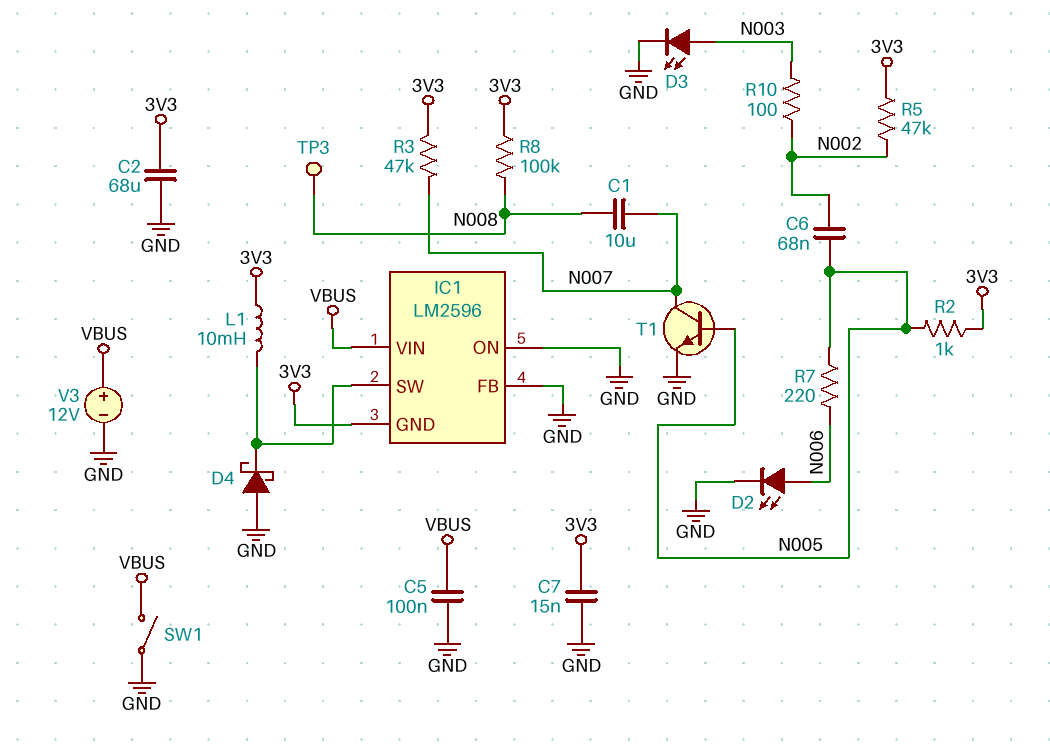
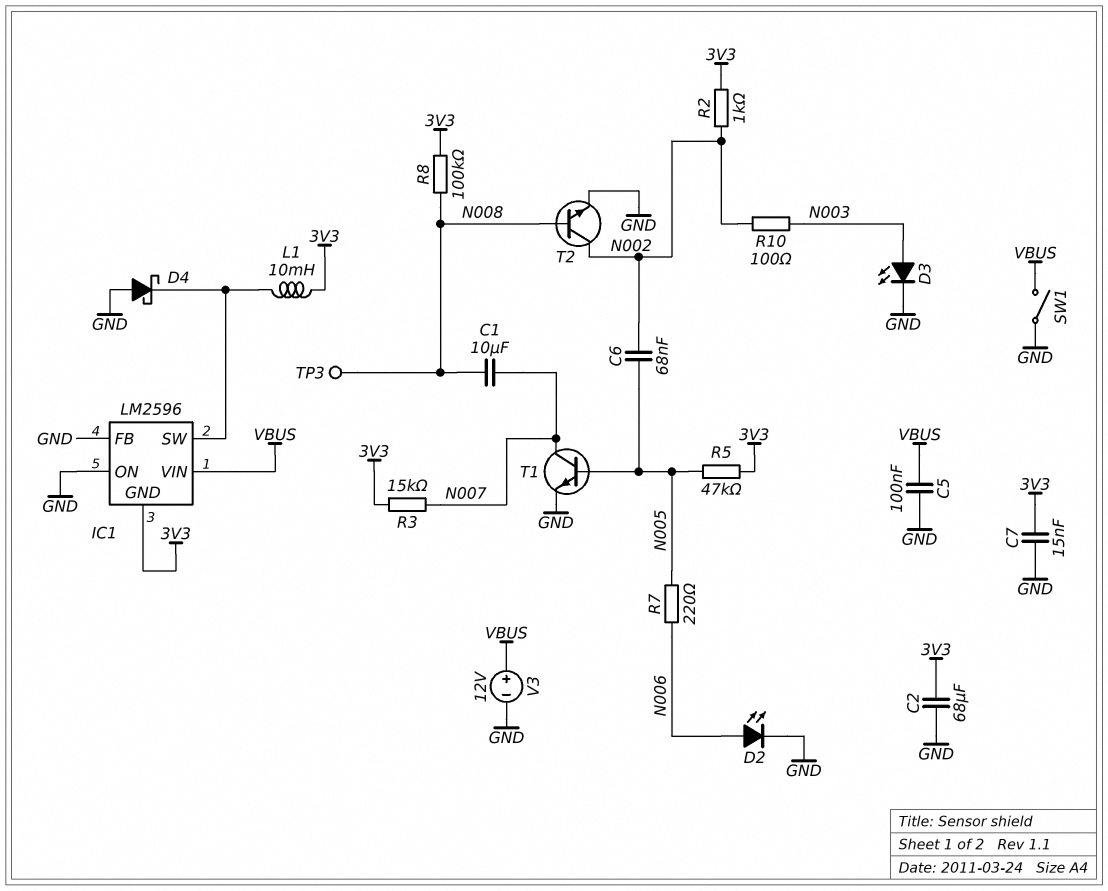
R2: 1k (3V3, N005) -> 1k (3V3, N002)
R3: 47k (3V3, N007) -> 15k (3V3, N007)
R5: 47k (3V3, N002) -> 47k (3V3, N005)
T2: none -> NPN (B N008, C N002, E GND)

